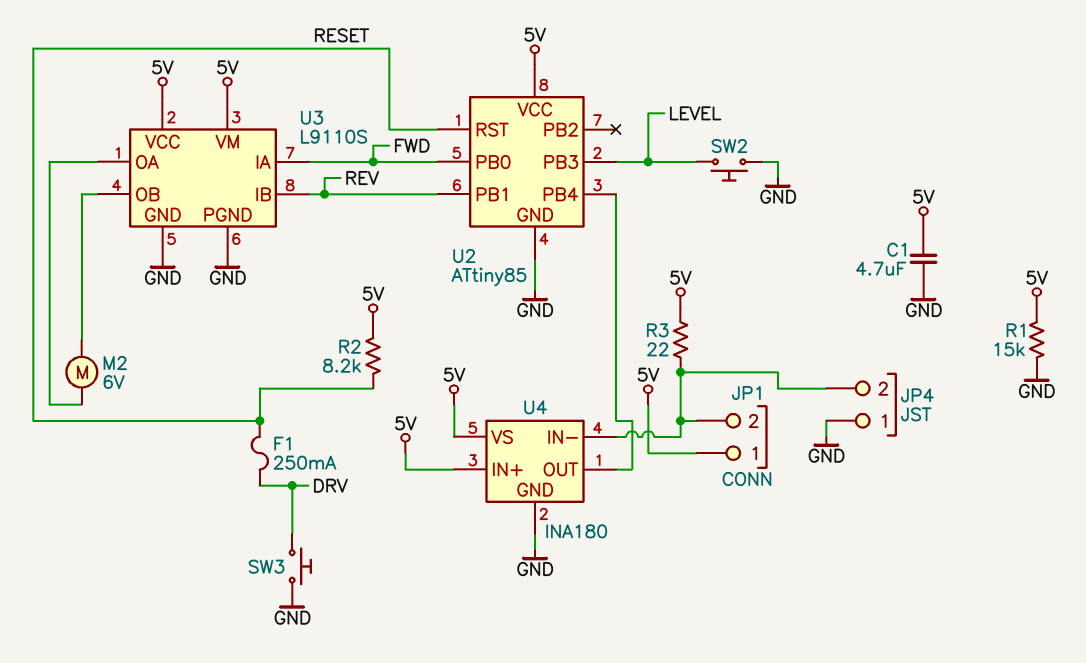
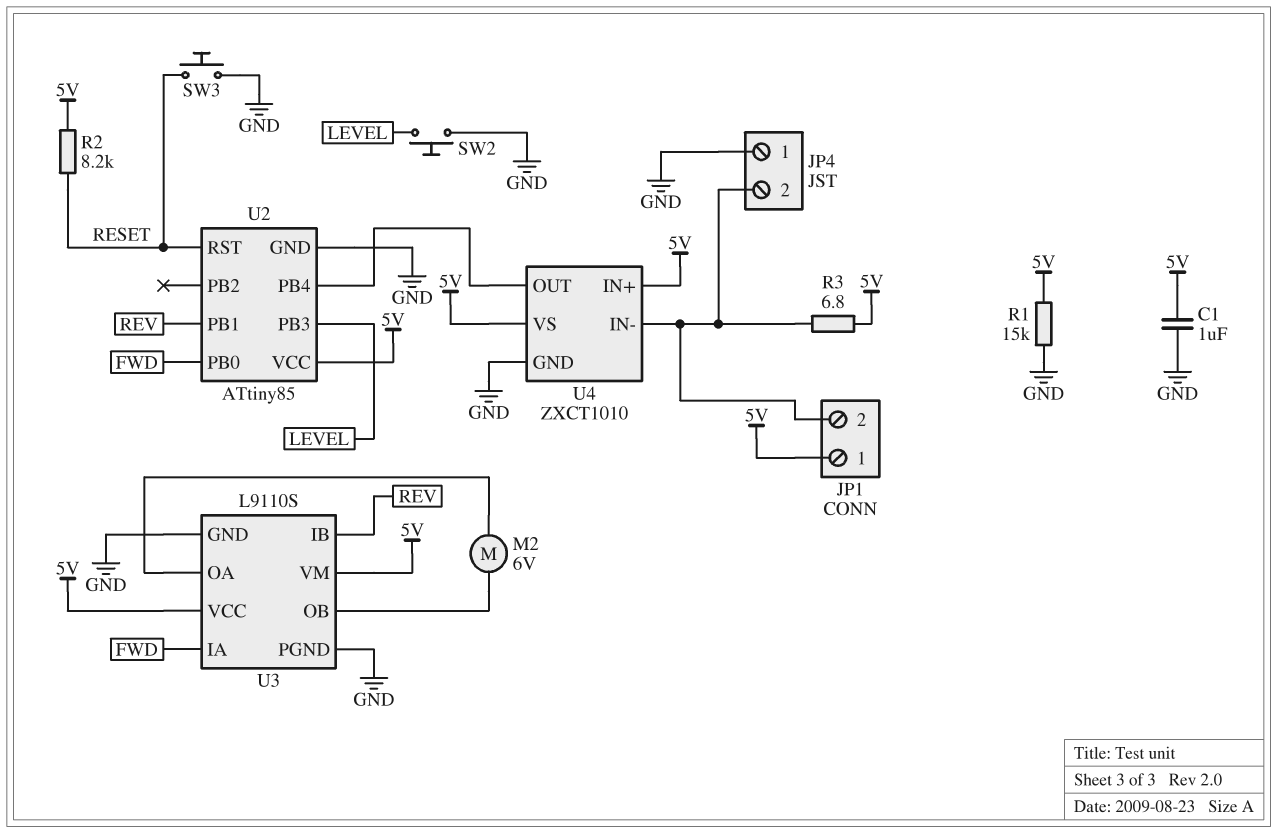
C1: 4.7uF (5V, GND) -> 1uF (5V, GND)
F1: 250mA (DRV, RESET) -> none
R3: 22 (5V, JP1/2) -> 6.8 (5V, JP1/2)
SW3: button (DRV, GND) -> button (GND, RESET)
U4: INA180 -> ZXCT1010

